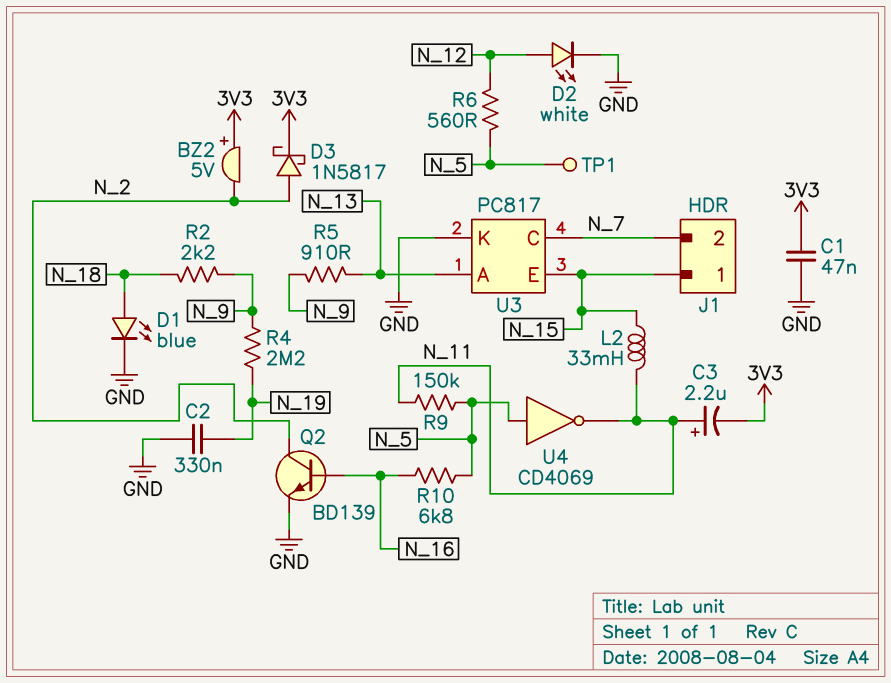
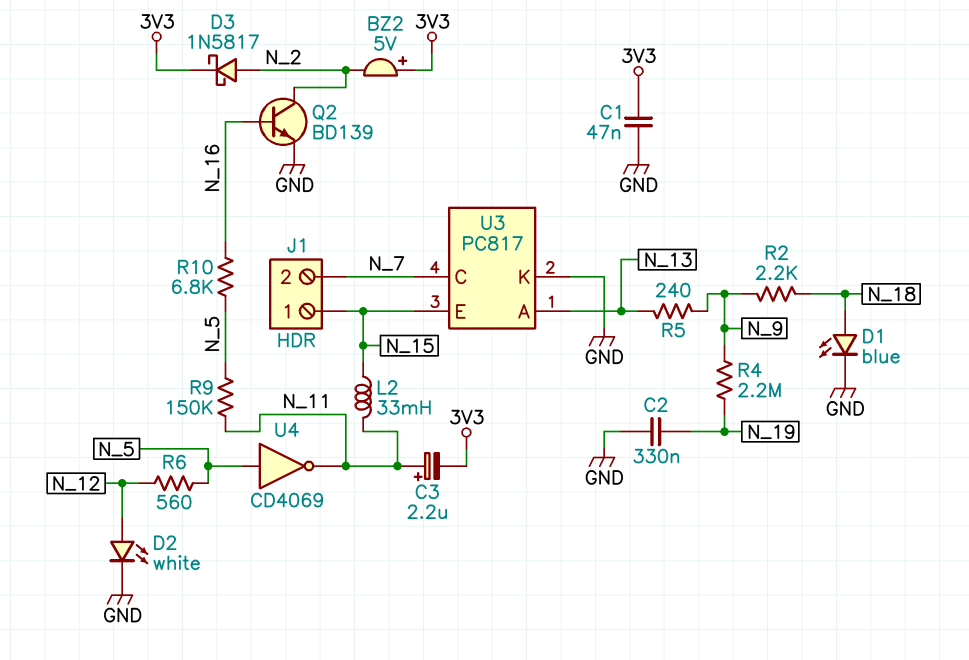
R5: 910 (N_9, N_13) -> 240 (N_9, N_13)
TP1: test point (N_5) -> none

